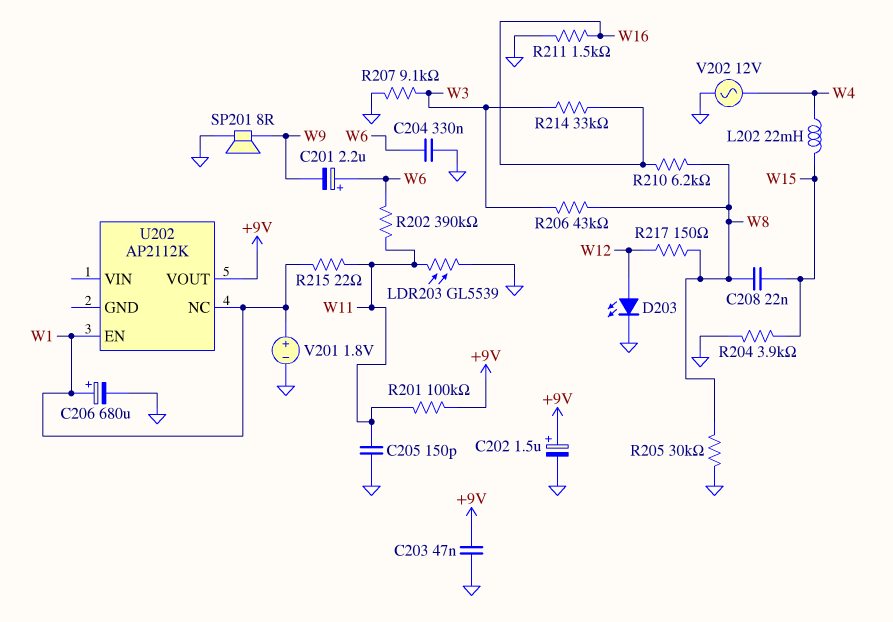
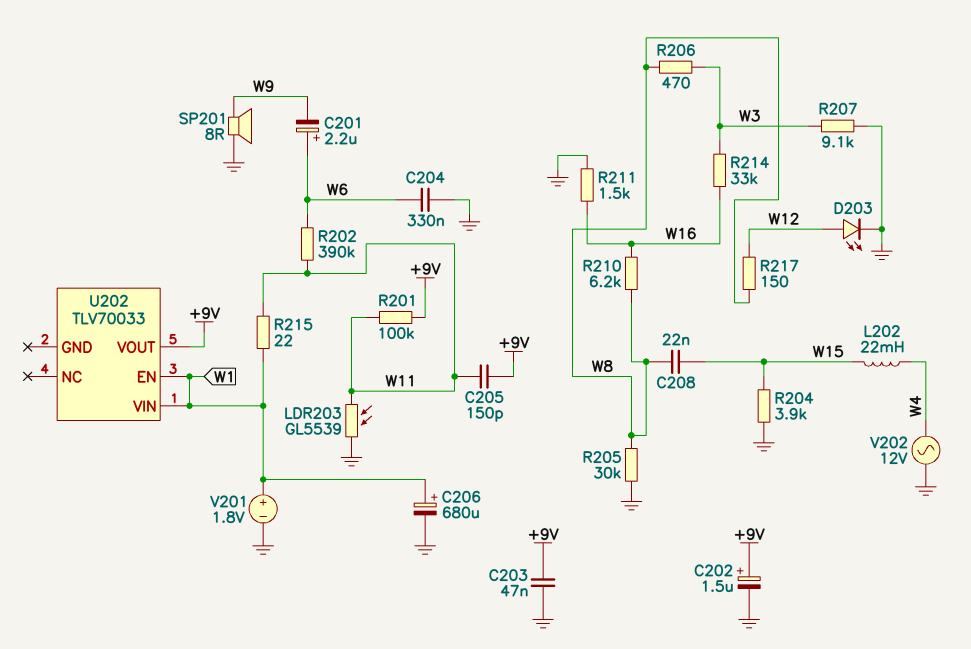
C205: 150pF (GND, W11) -> 150pF (+9V, W11)
R206: 43k (W3, W8) -> 470 (W3, W8)
U202: AP2112K -> TLV70033
U202 pin NC: W1 -> none
U202 pin VIN: none -> W1

